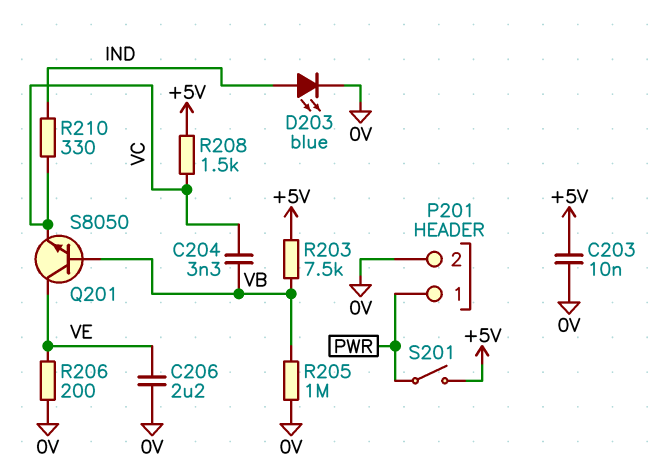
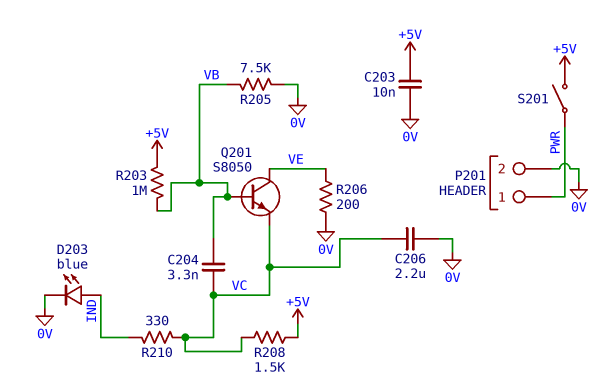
C206: 2.2uF (0V, VE) -> 2.2uF (0V, VC)
R203: 7.5k (+5V, VB) -> 1M (+5V, VB)
R205: 1M (0V, VB) -> 7.5k (0V, VB)

